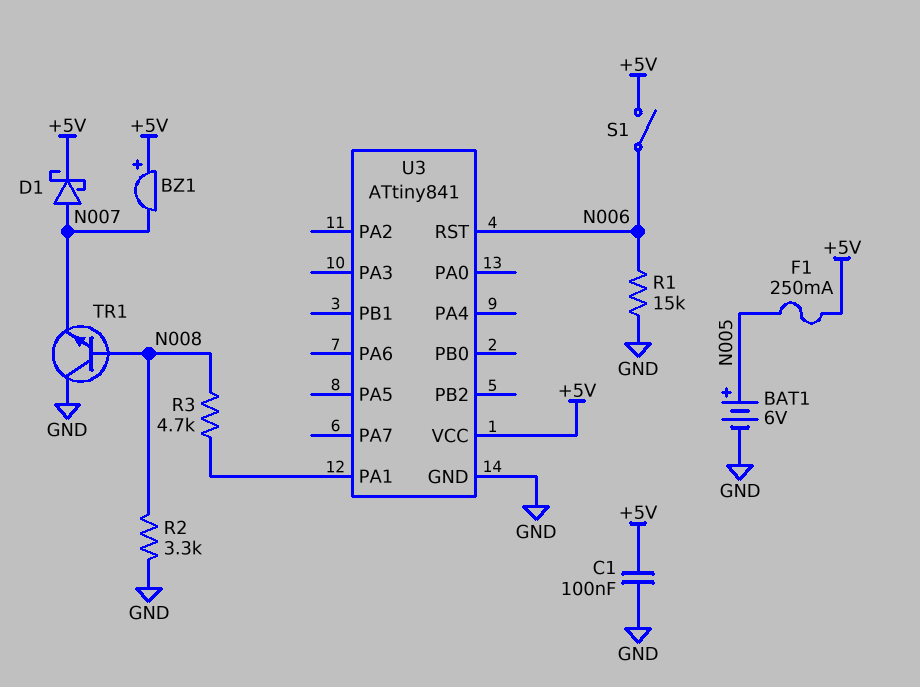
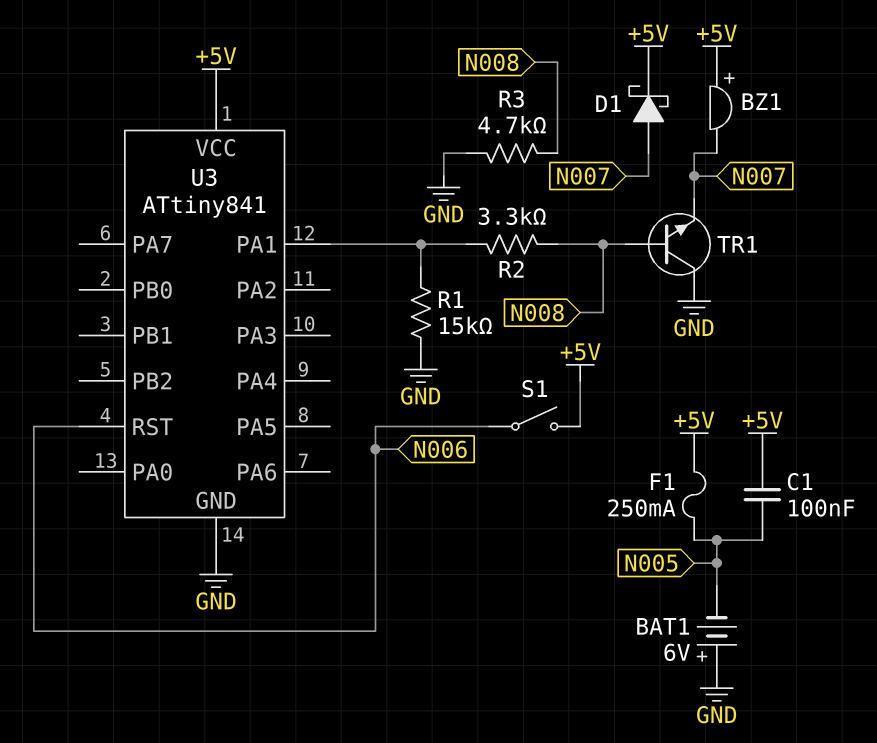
BAT1: 6V (plus N005, minus GND) -> 6V (plus GND, minus N005)
C1: 100nF (+5V, GND) -> 100nF (+5V, N005)
R1: 15k (GND, N006) -> 15k (GND, U3/PA1)
R2: 3.3k (GND, N008) -> 3.3k (N008, U3/PA1)
R3: 4.7k (N008, U3/PA1) -> 4.7k (GND, N008)

